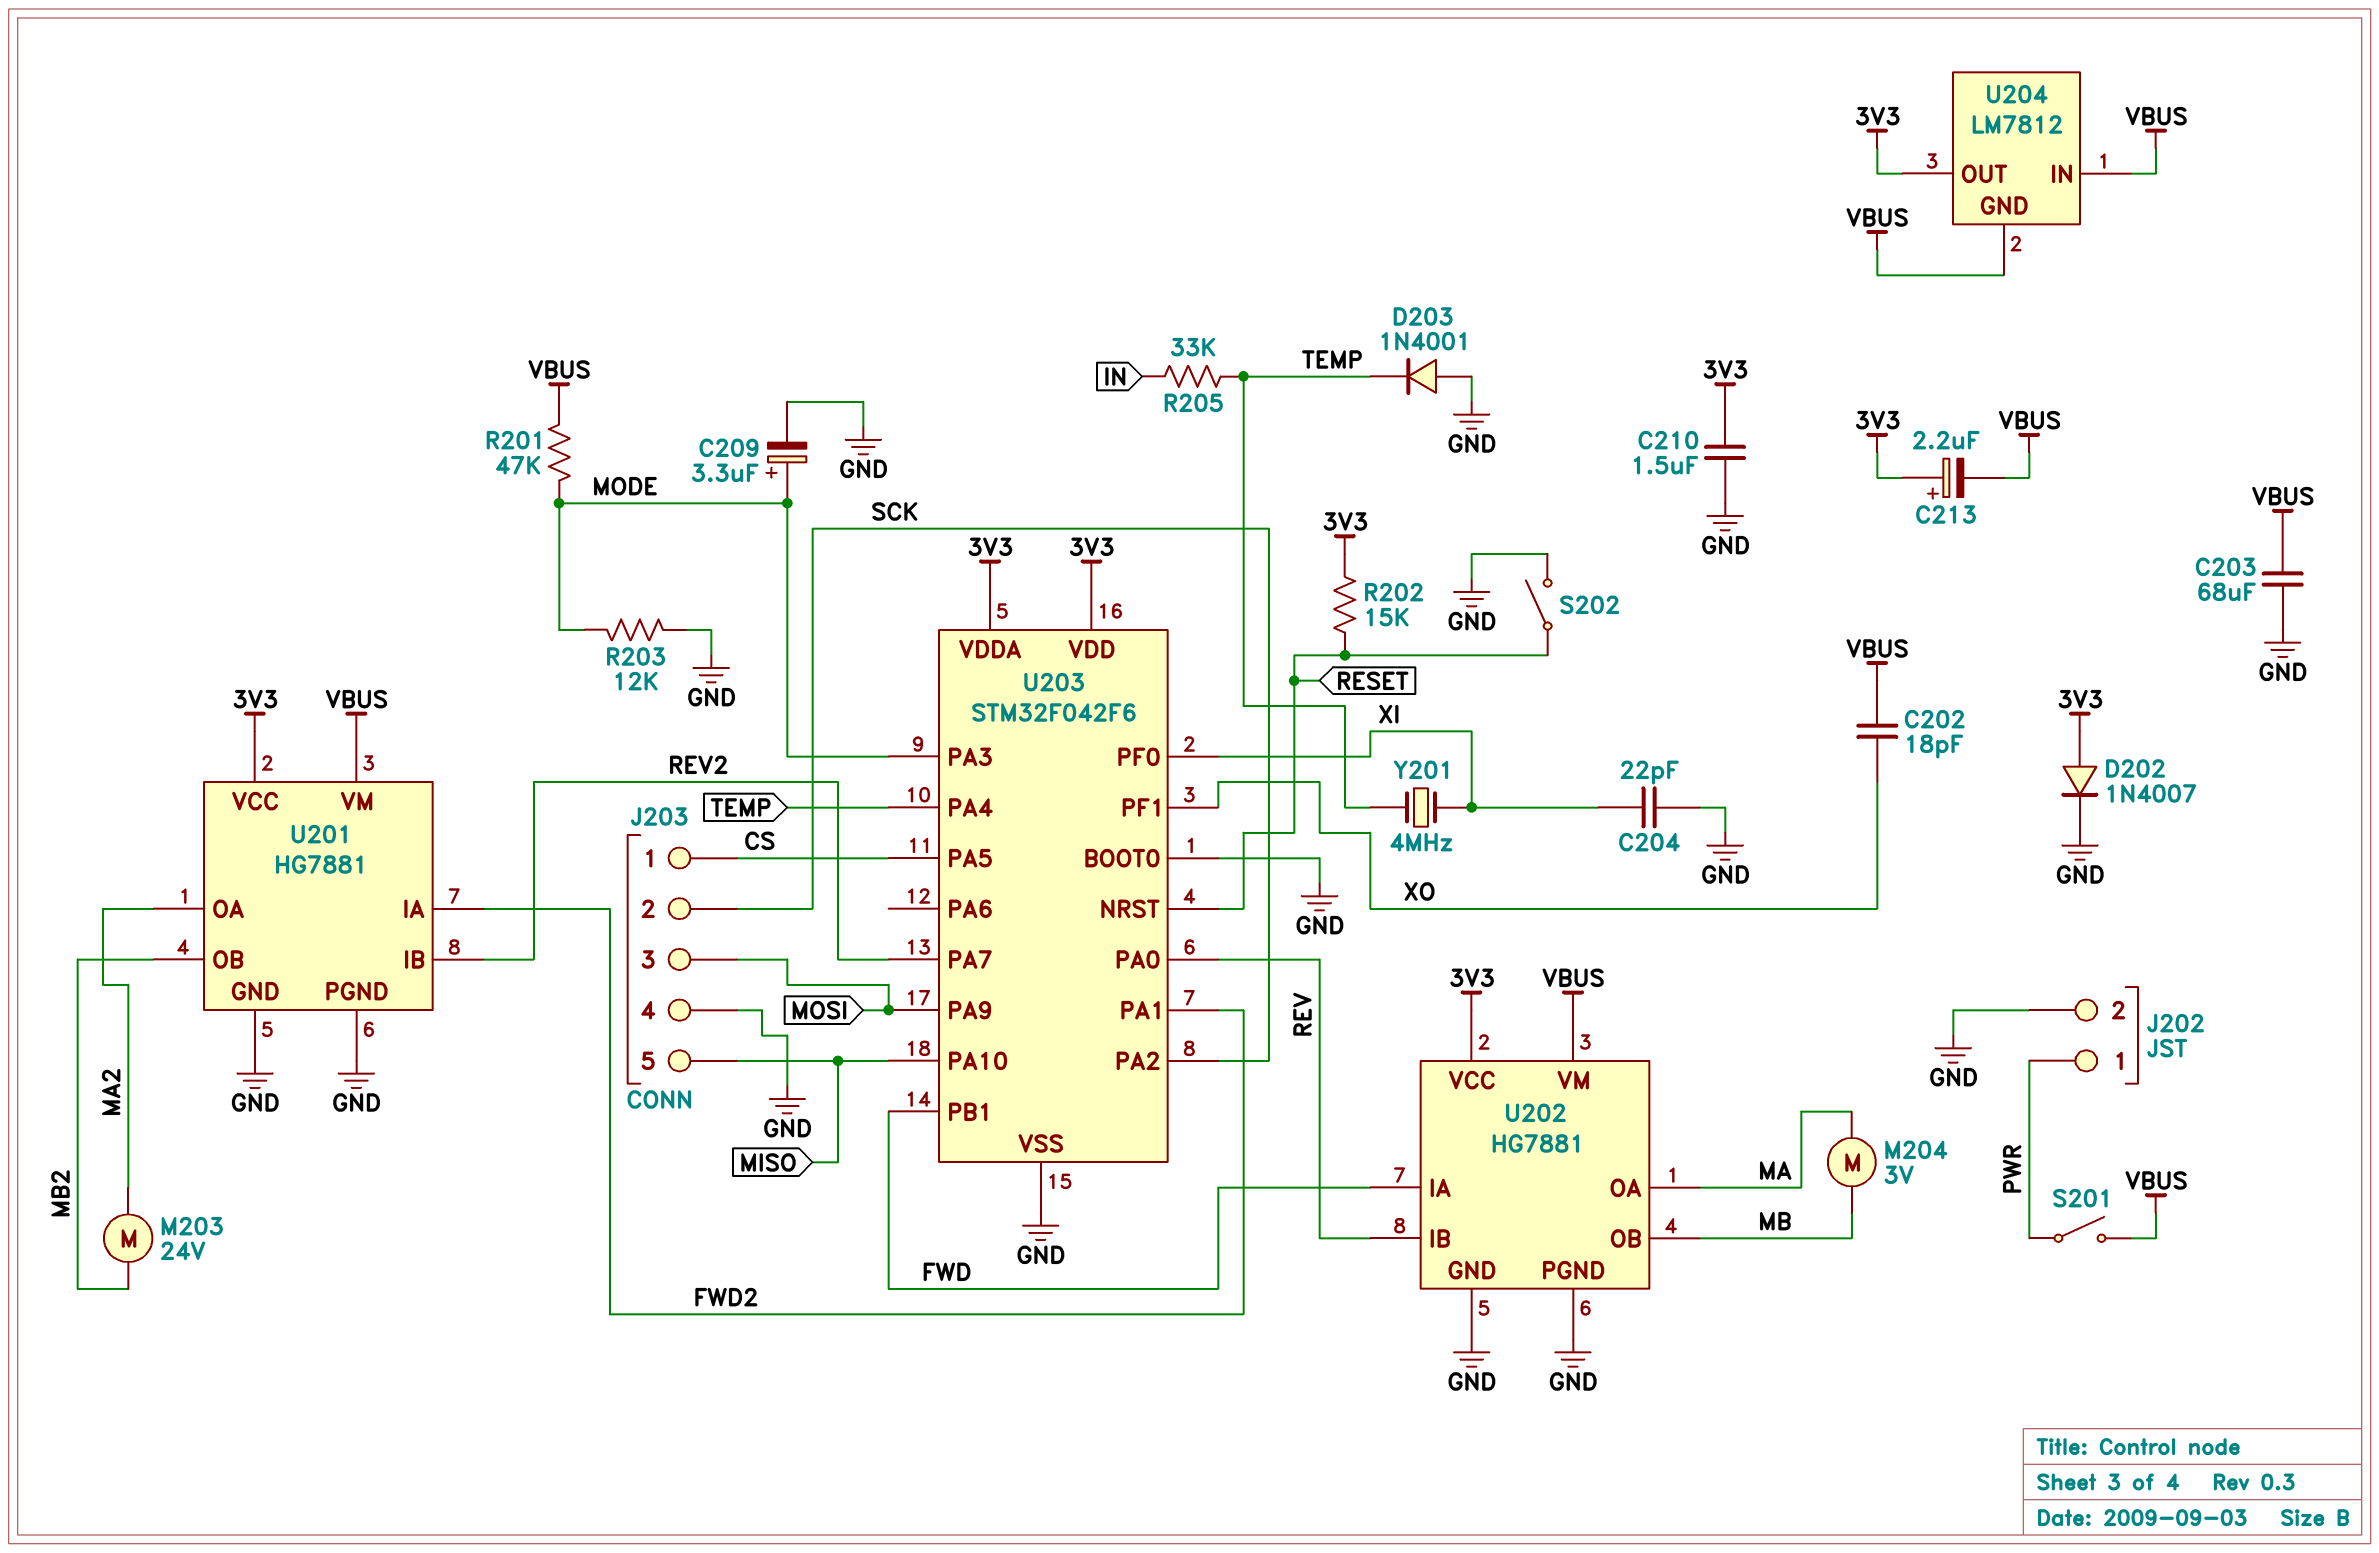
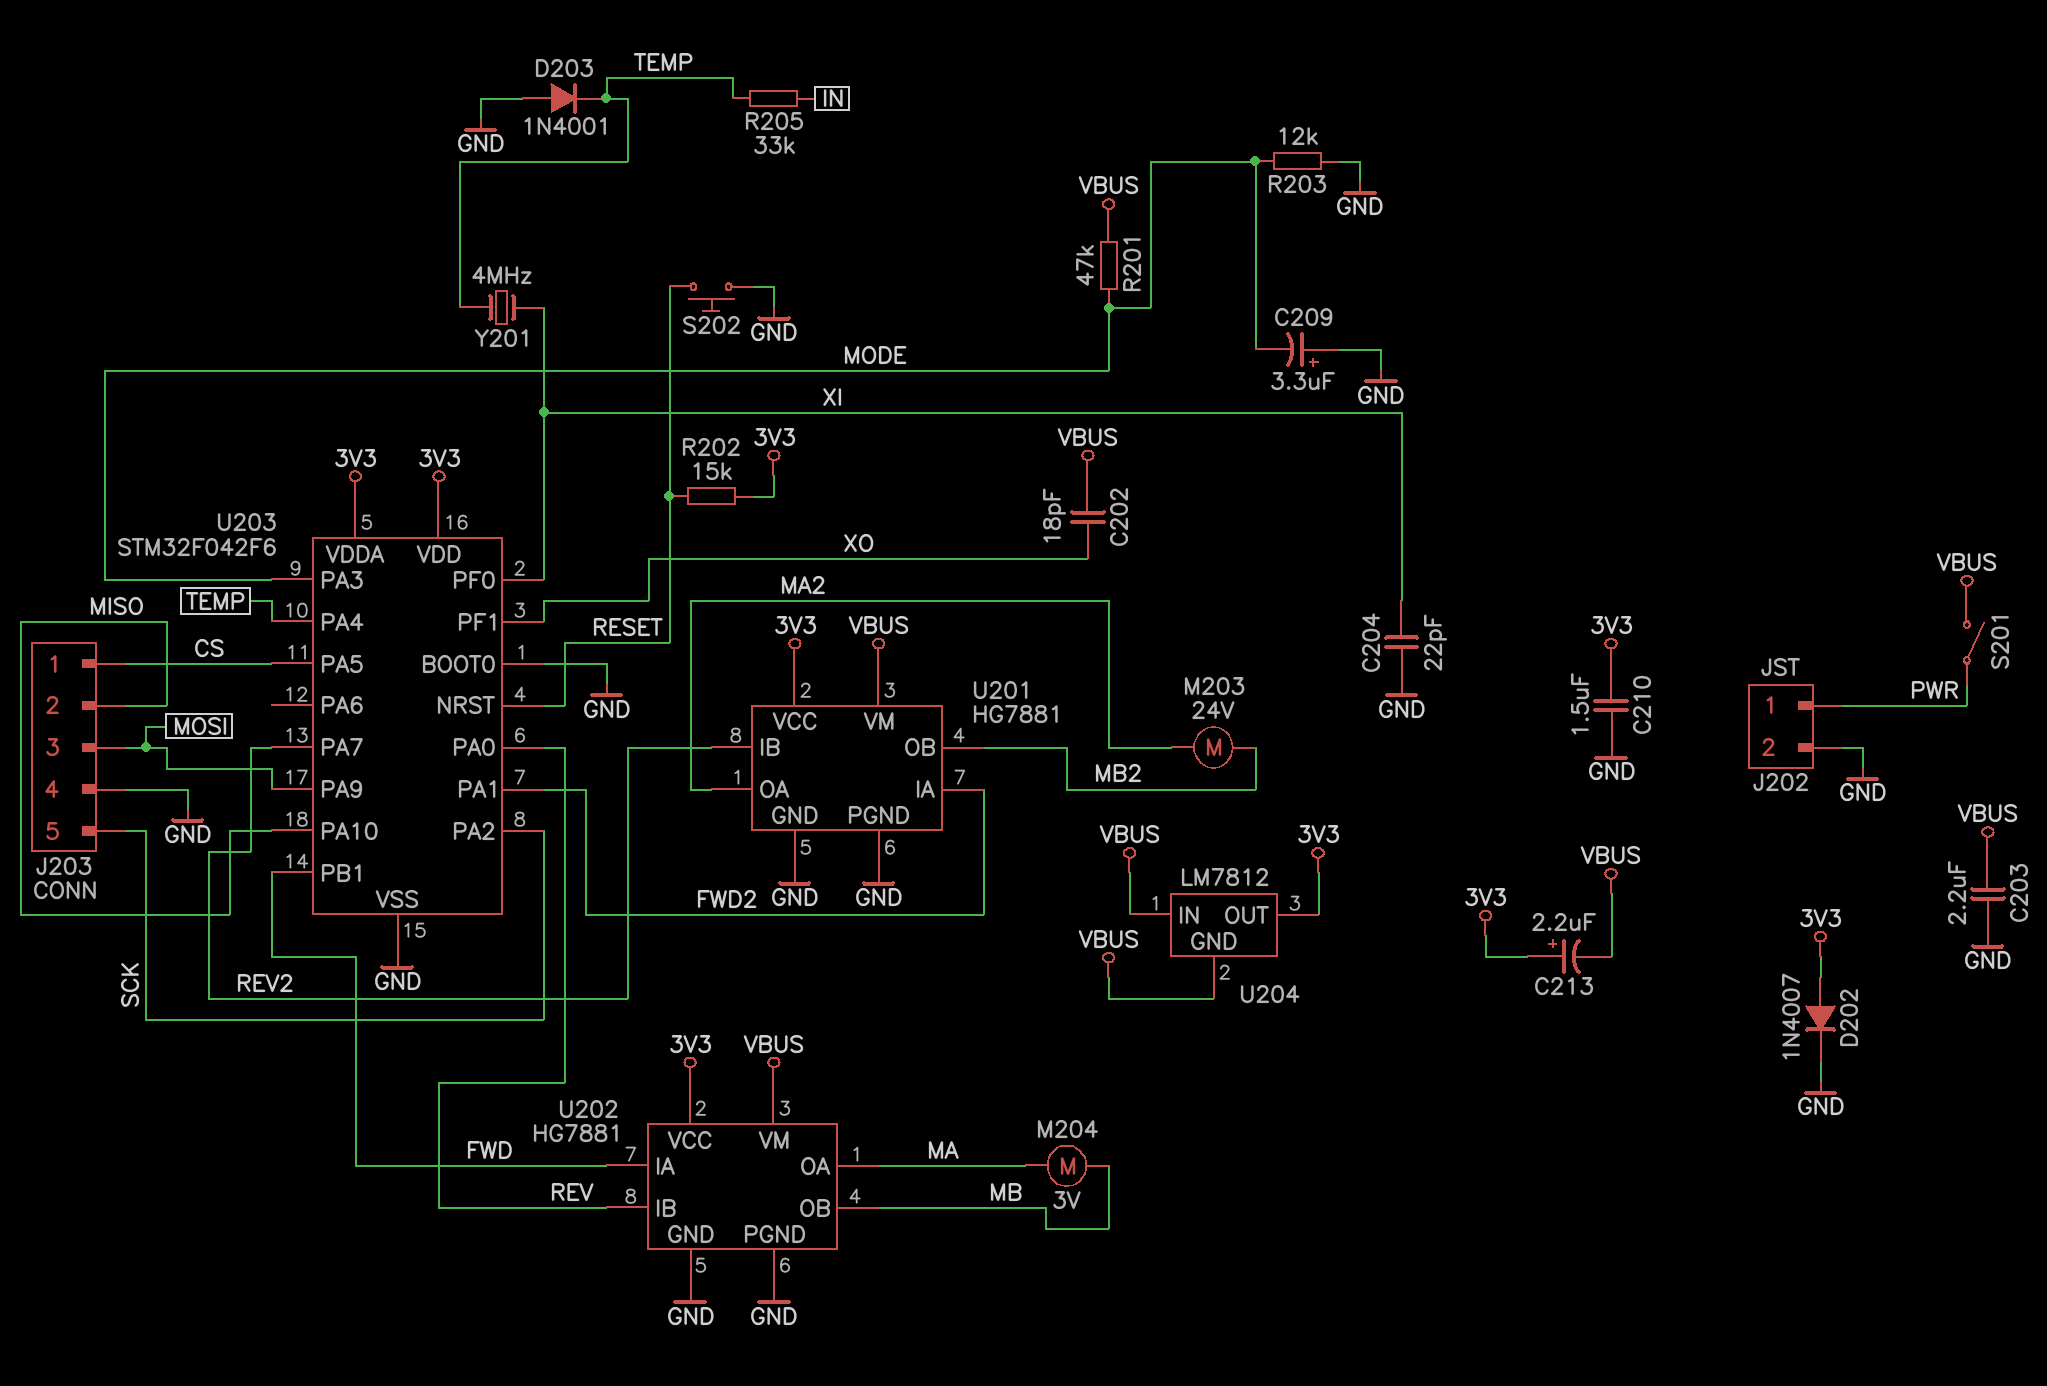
C203: 68uF (GND, VBUS) -> 2.2uF (GND, VBUS)
C209: 3.3uF (plus MODE, minus GND) -> 3.3uF (plus GND, minus MODE)
J203 pin 2: SCK -> MISO
J203 pin 5: MISO -> SCK
S202: switch (GND, RESET) -> button (GND, RESET)

